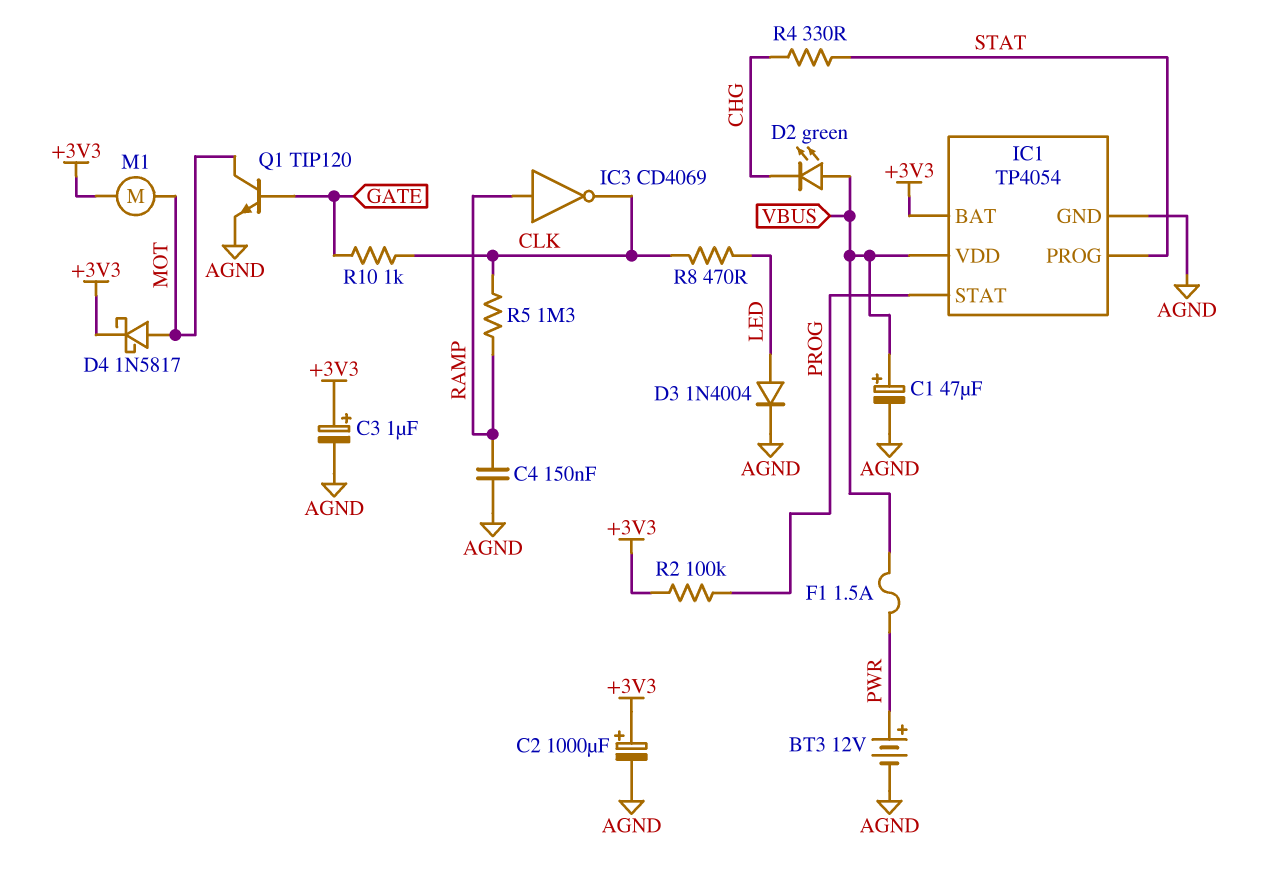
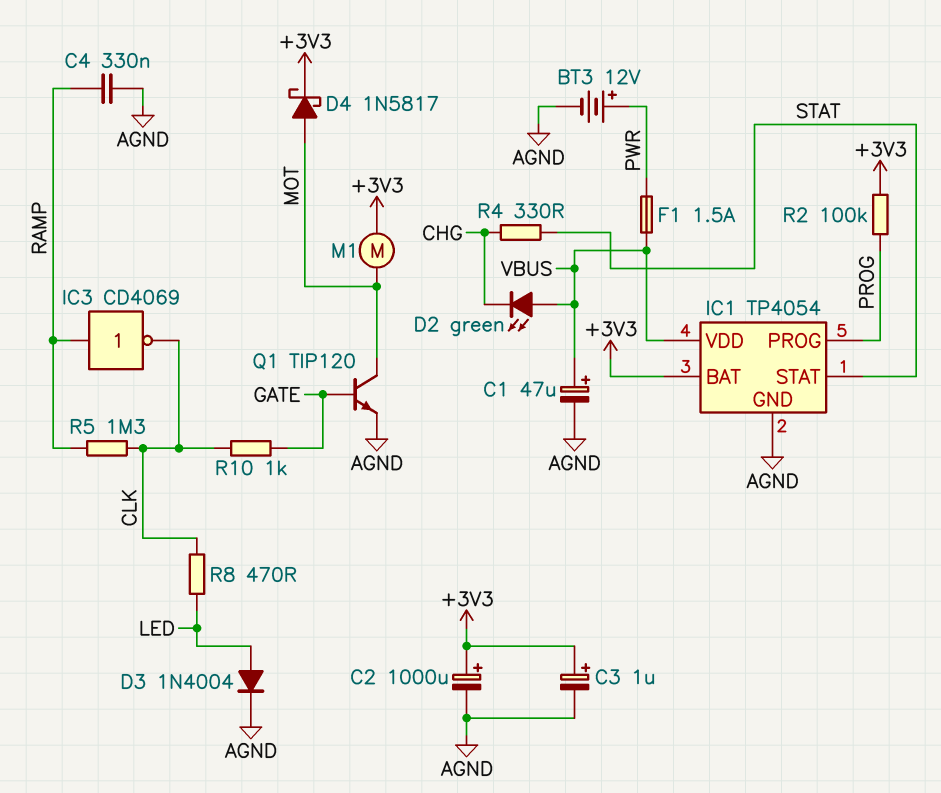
C4: 150nF (AGND, RAMP) -> 330nF (AGND, RAMP)
IC1 pin PROG: STAT -> PROG
IC1 pin STAT: PROG -> STAT

